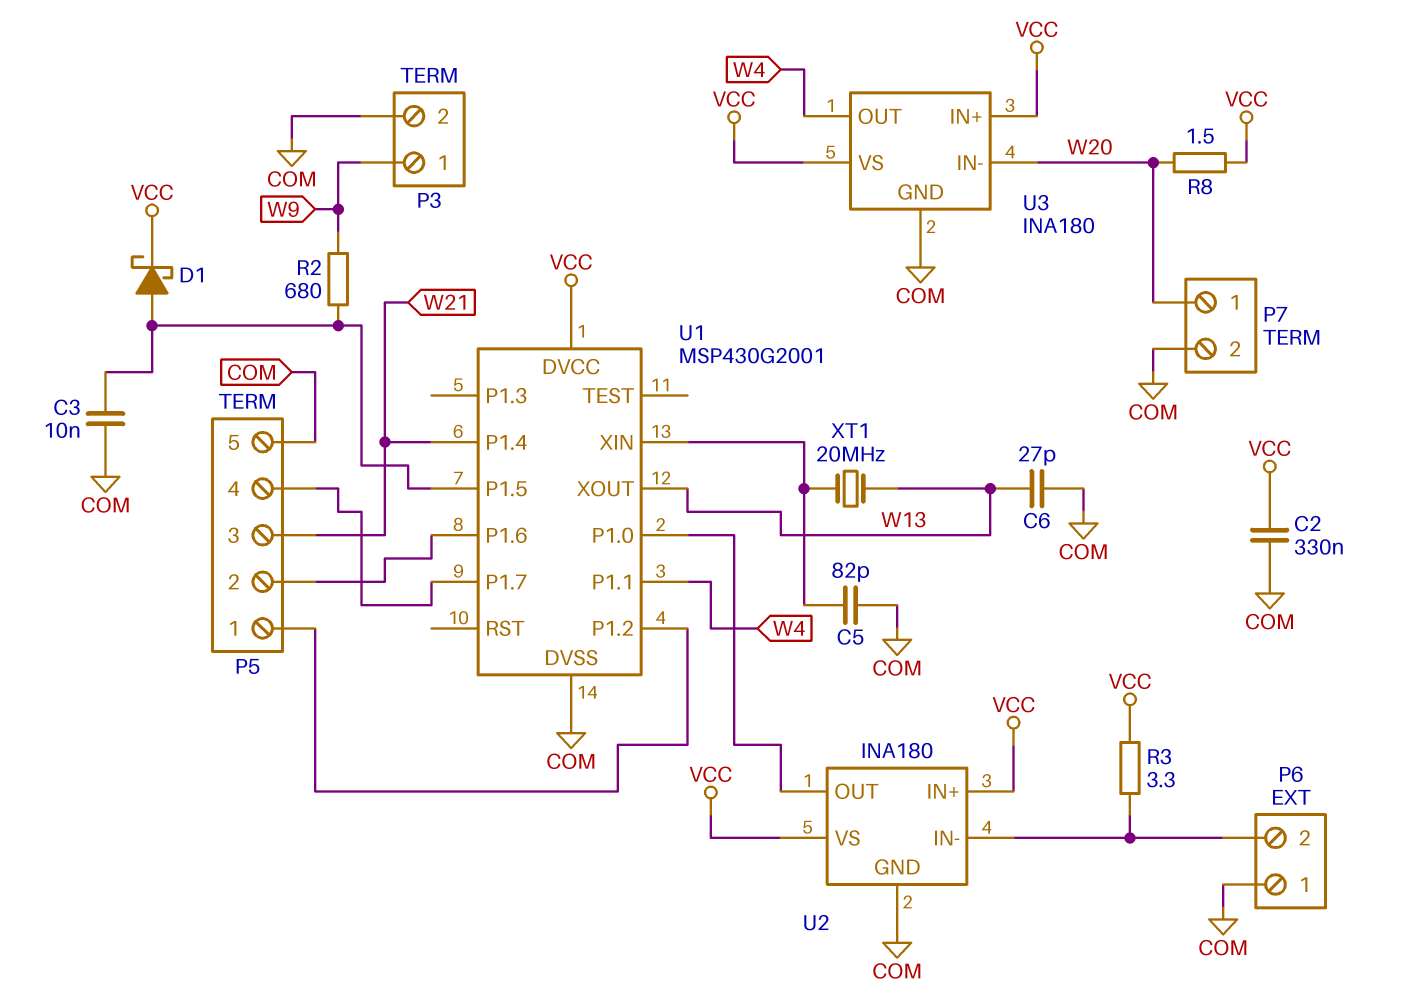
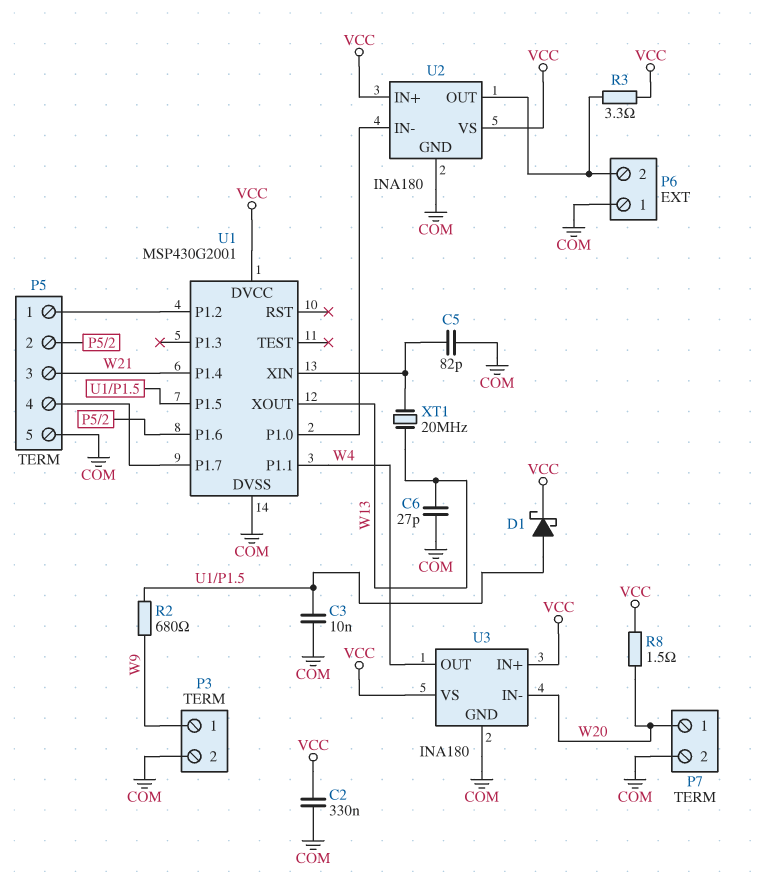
U2 pin IN-: P6/2 -> U1/P1.0
U2 pin OUT: U1/P1.0 -> P6/2

